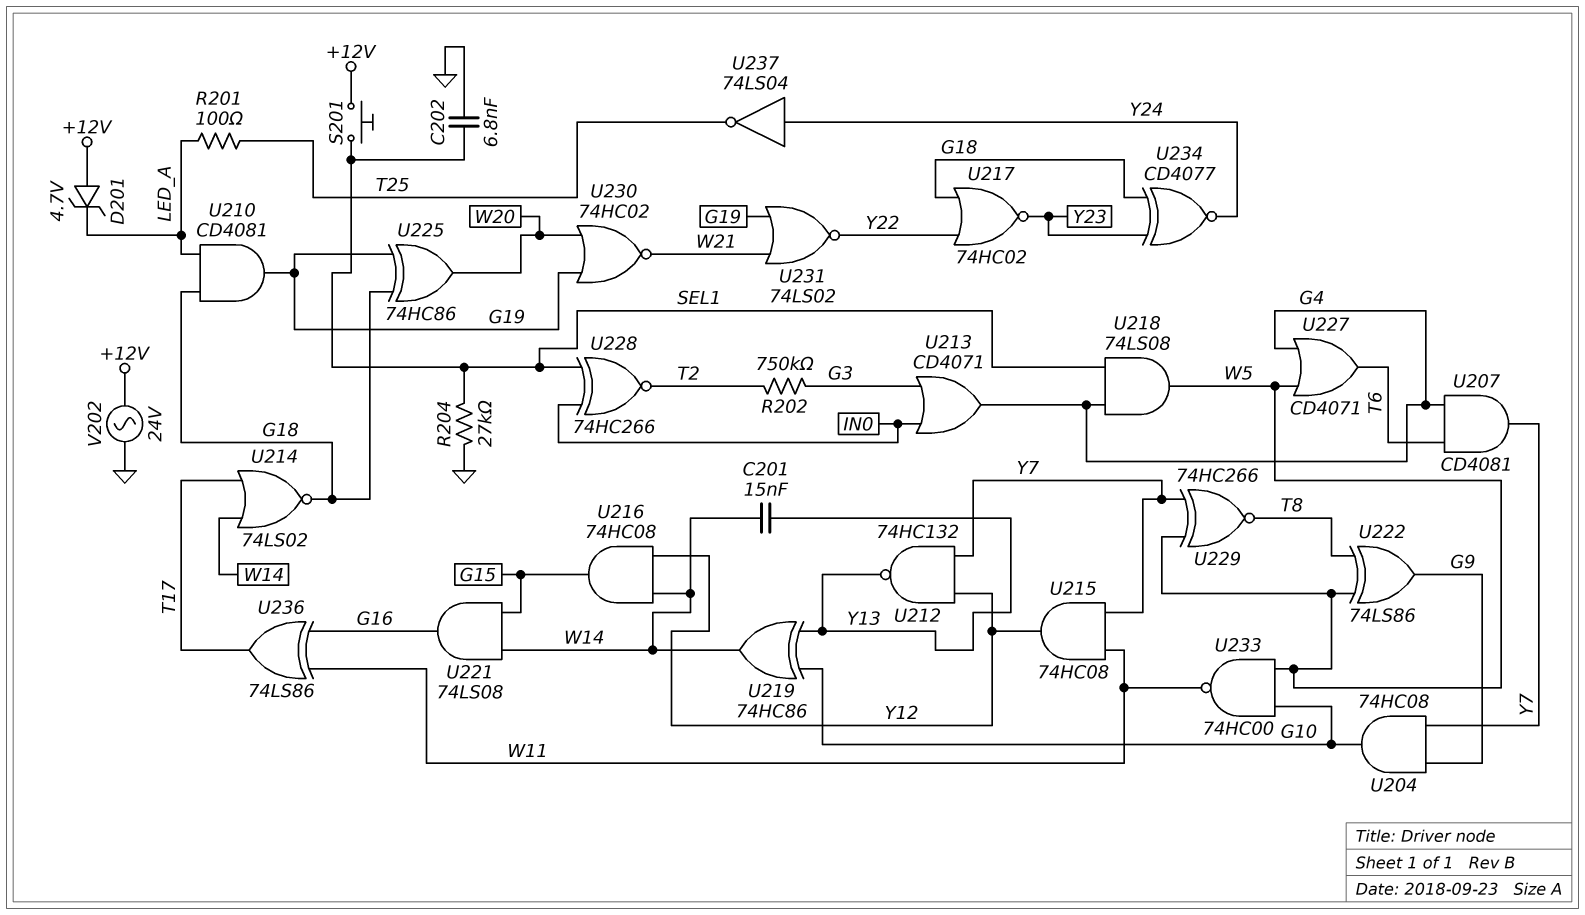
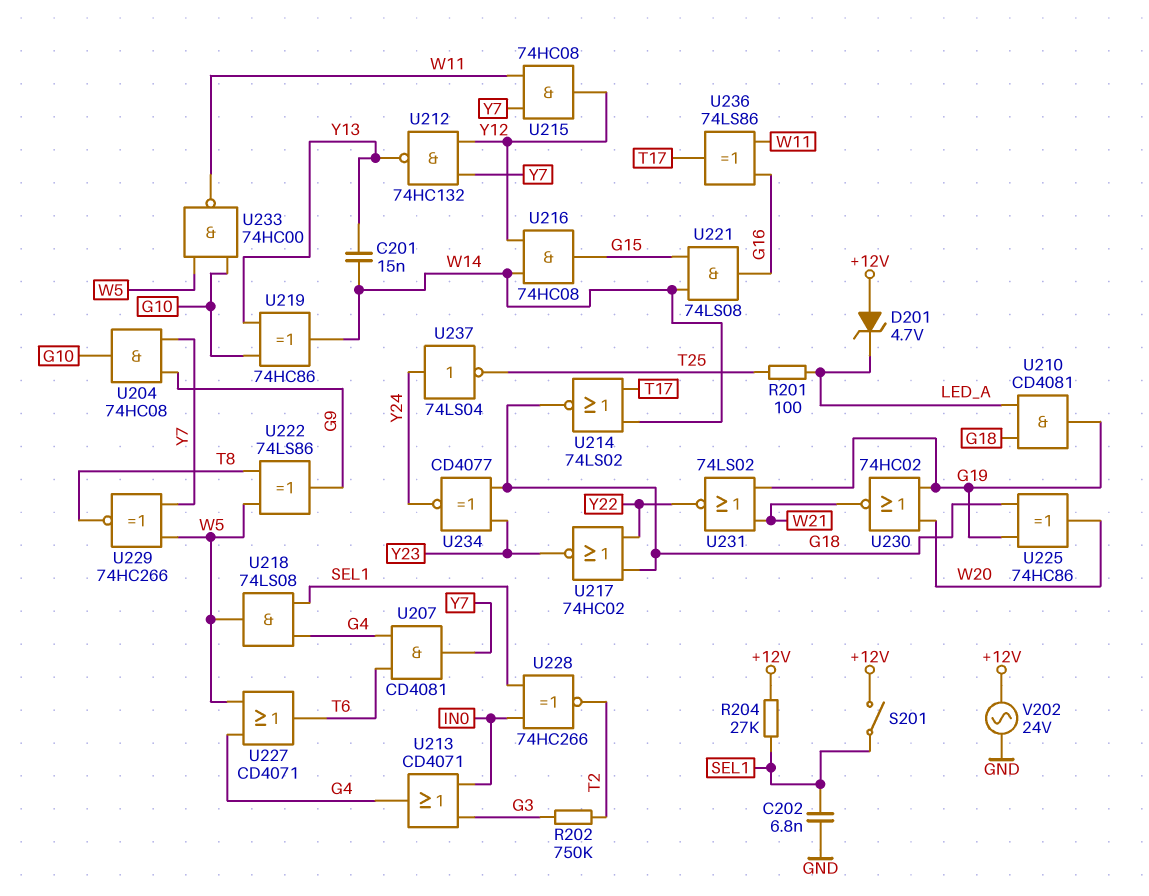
R204: 27k (GND, SEL1) -> 27k (+12V, SEL1)
S201: button (+12V, SEL1) -> switch (+12V, SEL1)

